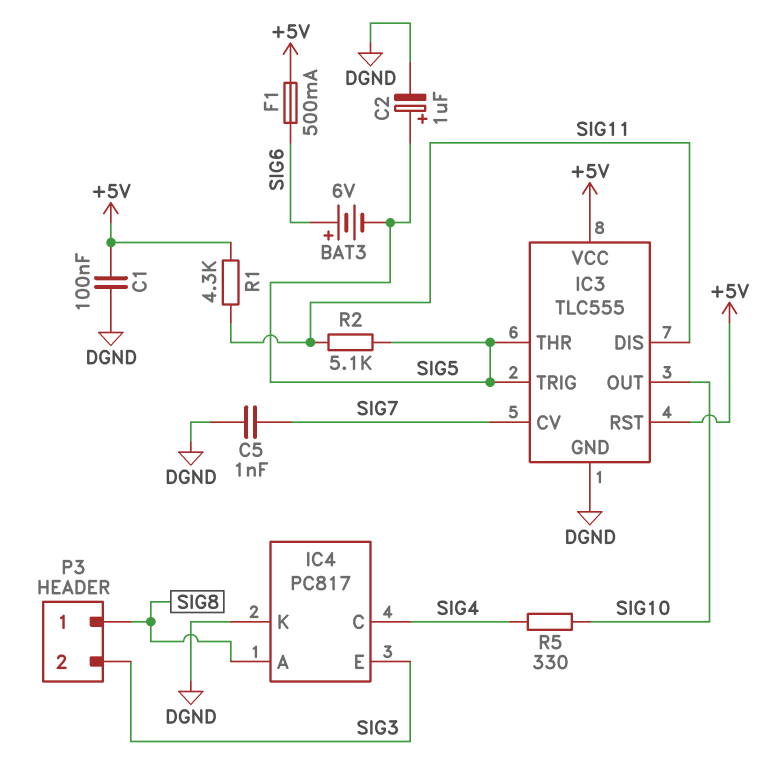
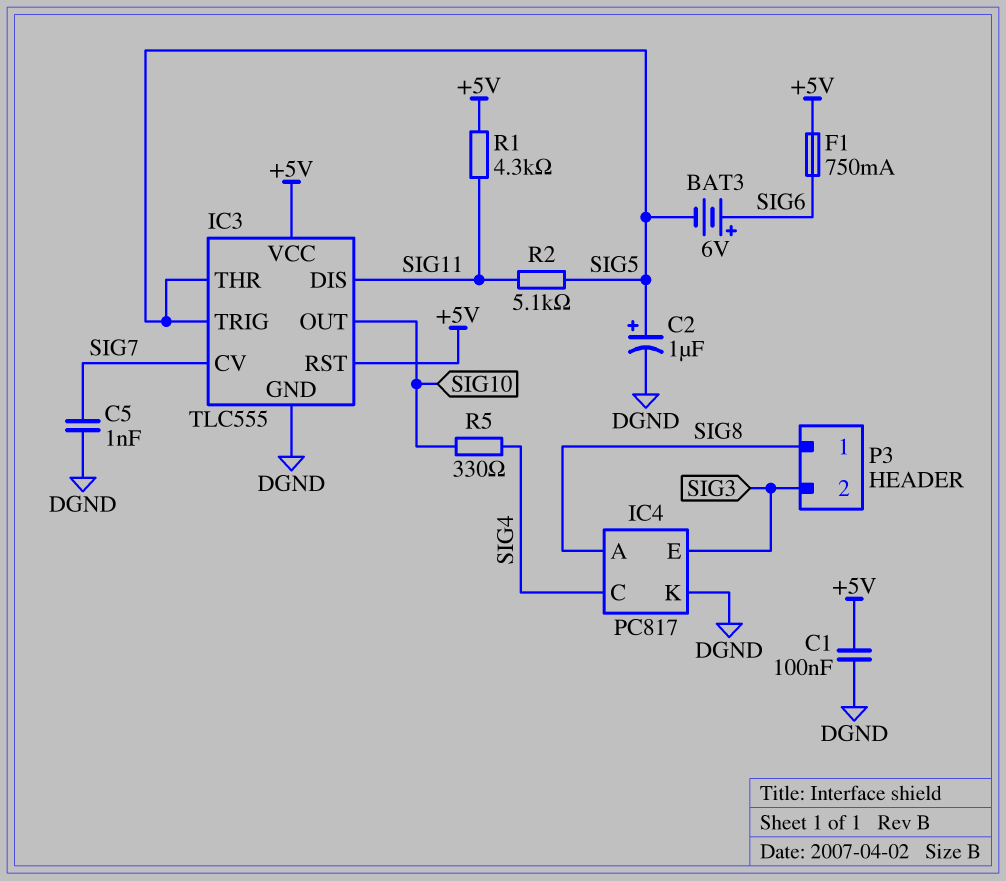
F1: 500mA (+5V, SIG6) -> 750mA (+5V, SIG6)

